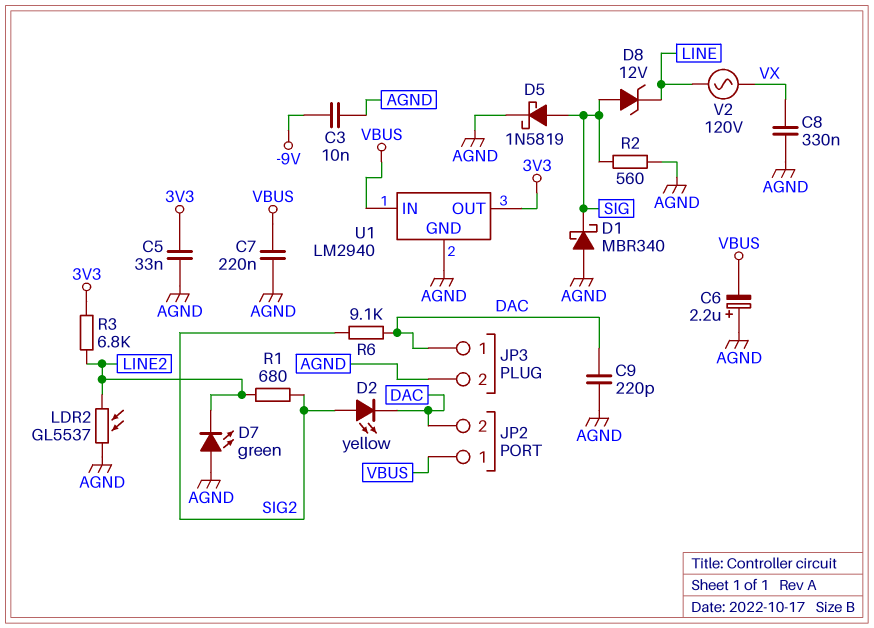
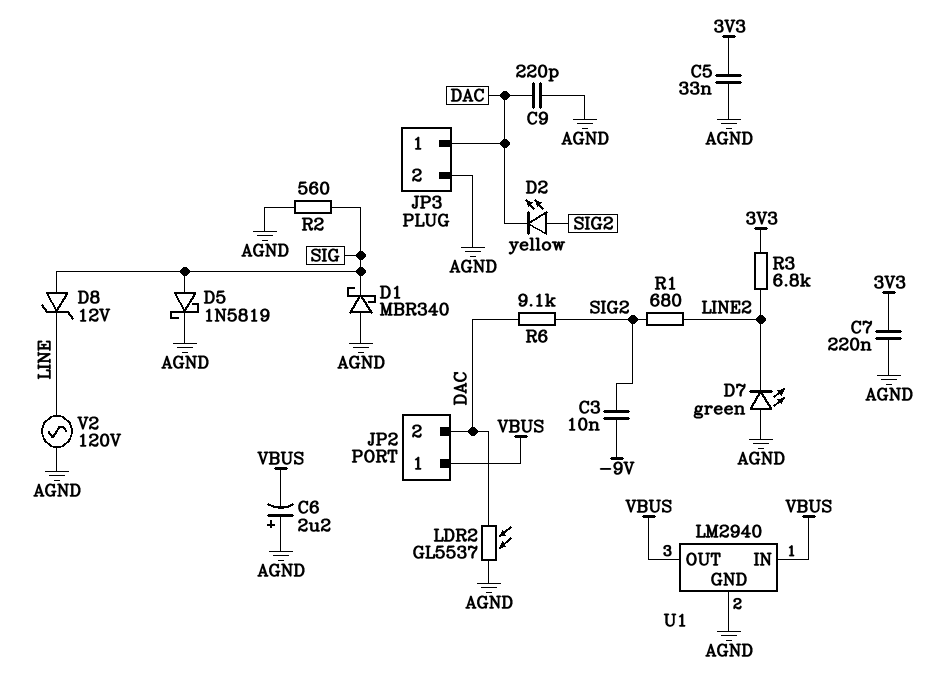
C3: 10nF (-9V, AGND) -> 10nF (-9V, SIG2)
C7: 220nF (AGND, VBUS) -> 220nF (3V3, AGND)
C8: 330nF (AGND, VX) -> none
LDR2: GL5537 (AGND, LINE2) -> GL5537 (AGND, DAC)
U1 pin OUT: 3V3 -> VBUS
V2: AC 120V (LINE, VX) -> AC 120V (AGND, LINE)

